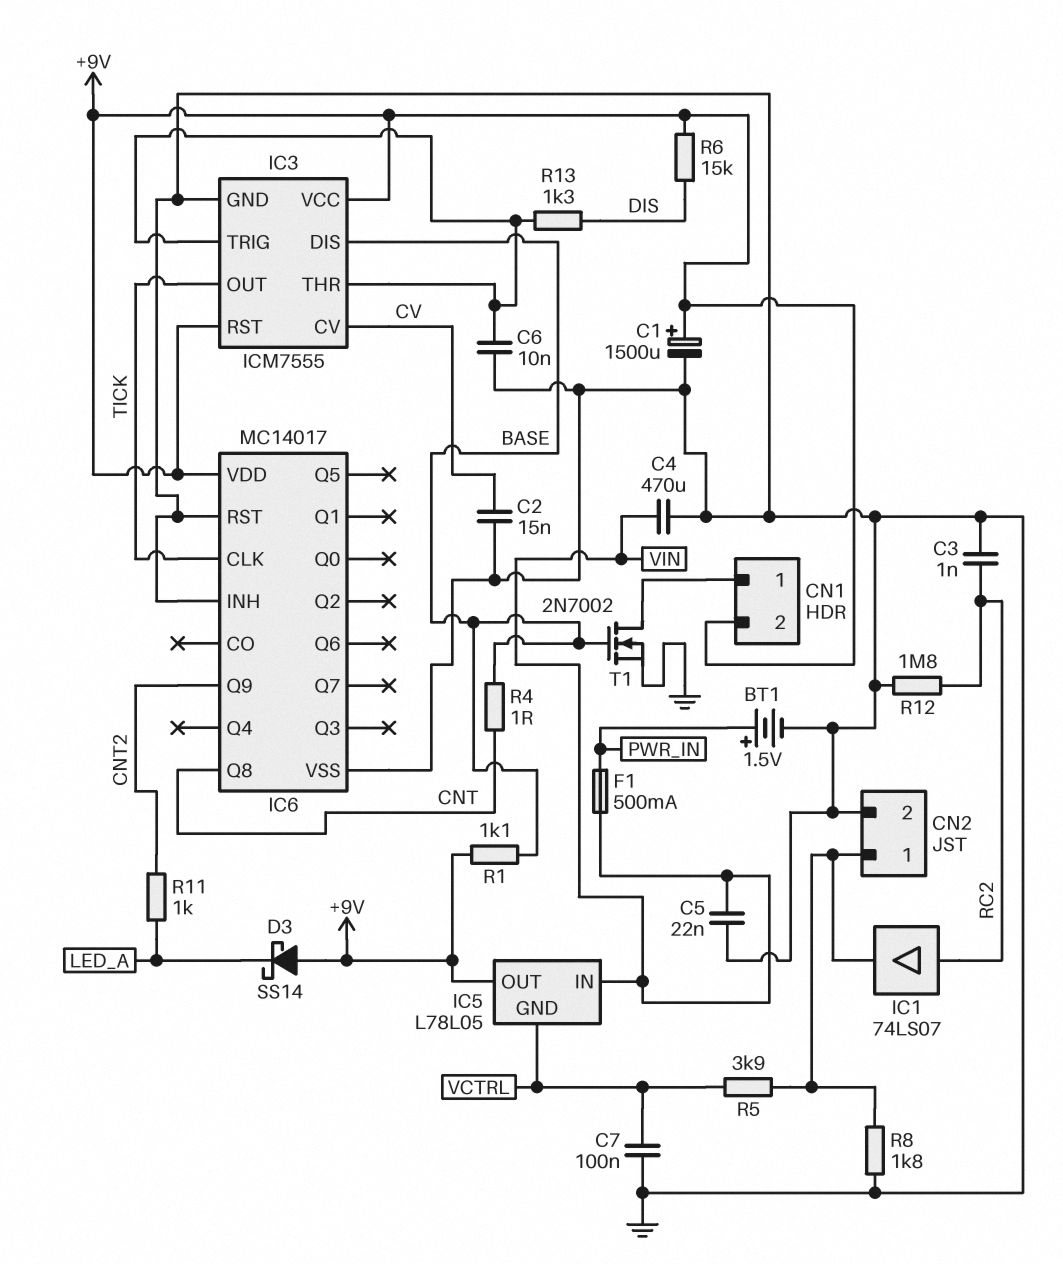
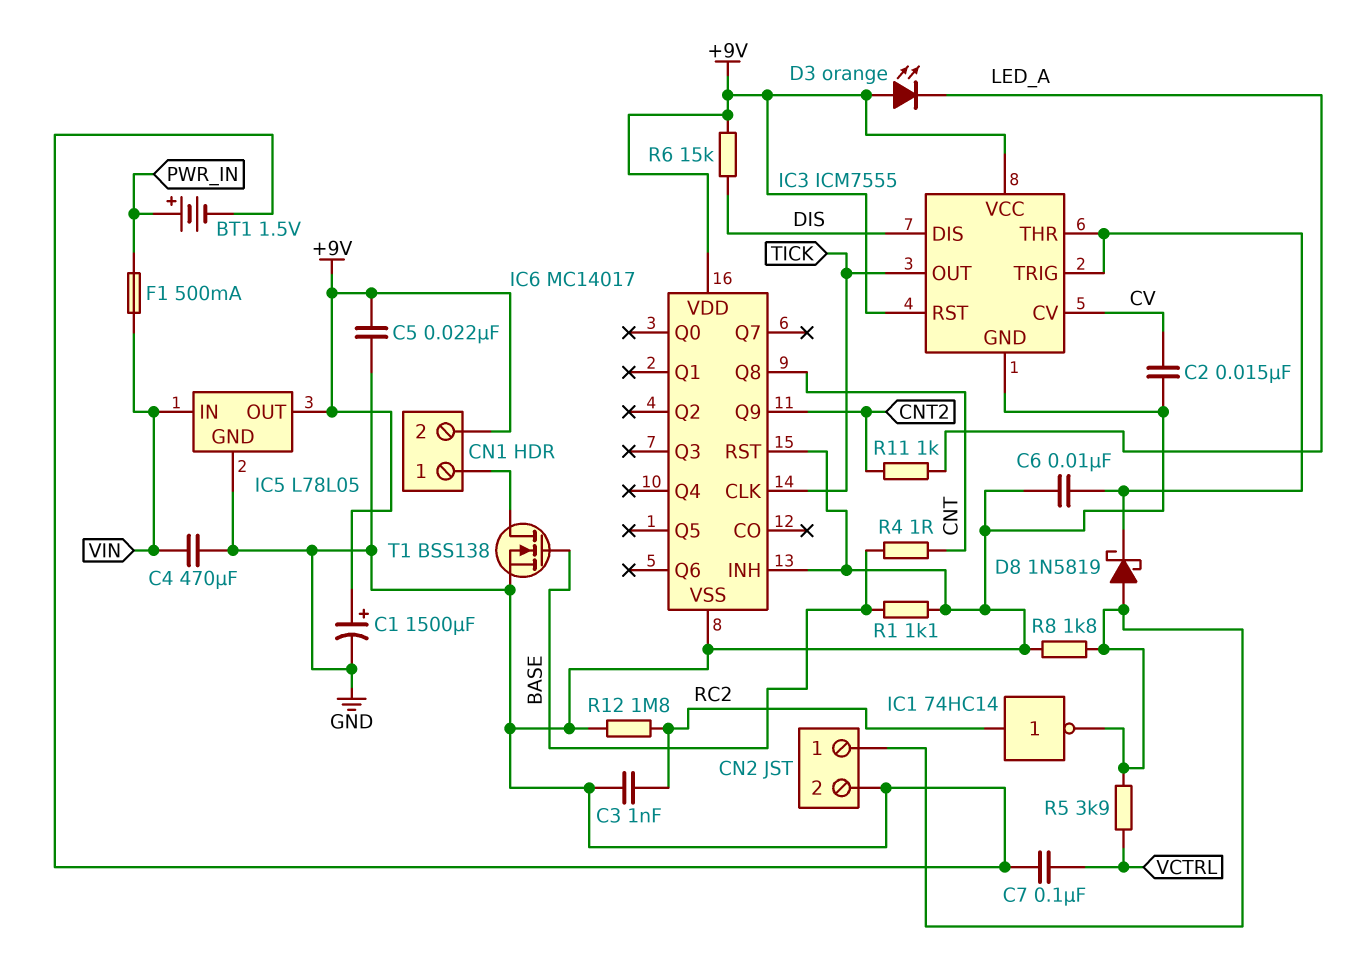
C5: 22nF (GND, VIN) -> 22nF (+9V, GND)
D3: schottky SS14 (A +9V, K LED_A) -> LED orange (A +9V, K LED_A)
D8: none -> schottky 1N5819 (A CN2/1, K IC3/THR)
IC1: buffer 74LS07 (in RC2, out CN2/1) -> NOT 74HC14 (in RC2, out CN2/1)
IC3 pin DIS: BASE -> DIS
IC5 pin GND: VCTRL -> GND
R1: 1.1k (+9V, BASE) -> 1.1k (BASE, GND)
R13: 1.3k (DIS, IC3/THR) -> none
T1: NMOS 2N7002 (G BASE, D CN1/1, S GND) -> NMOS BSS138 (G BASE, D CN1/1, S GND)

